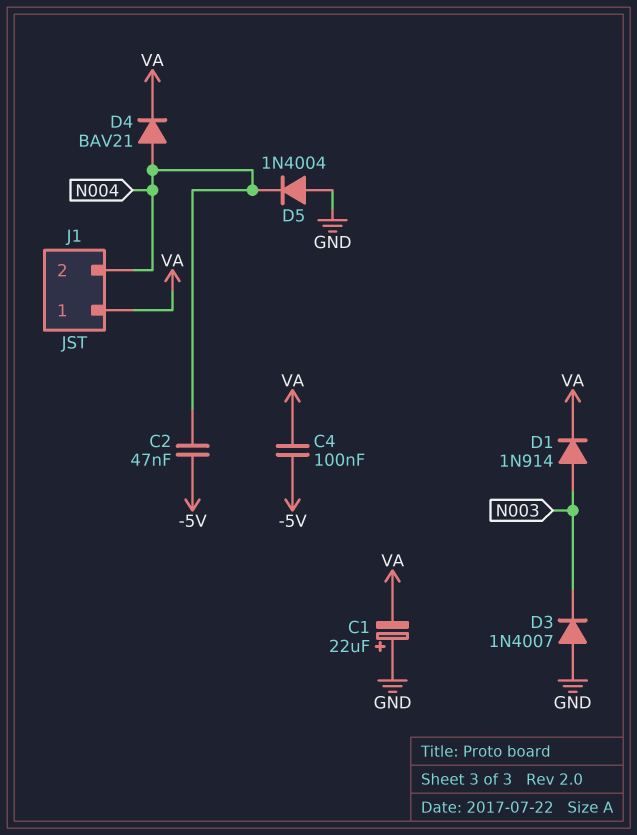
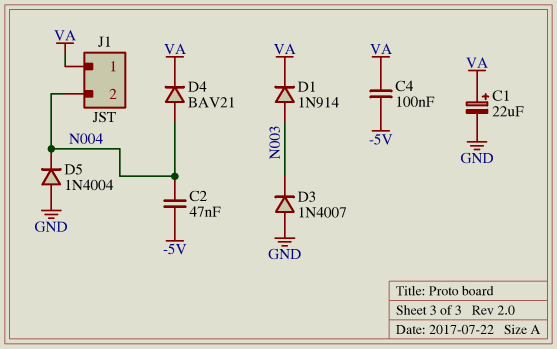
C1: 22uF (plus GND, minus VA) -> 22uF (plus VA, minus GND)

